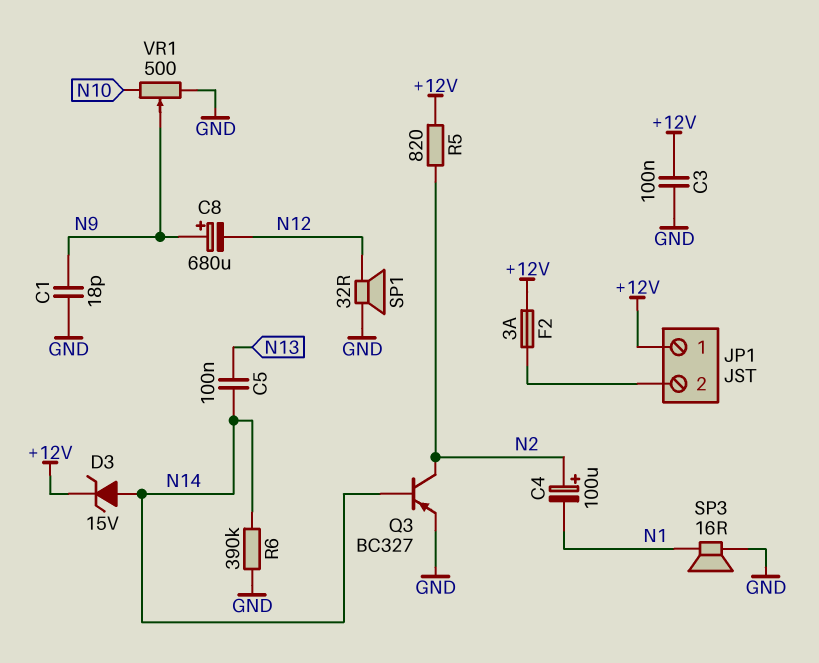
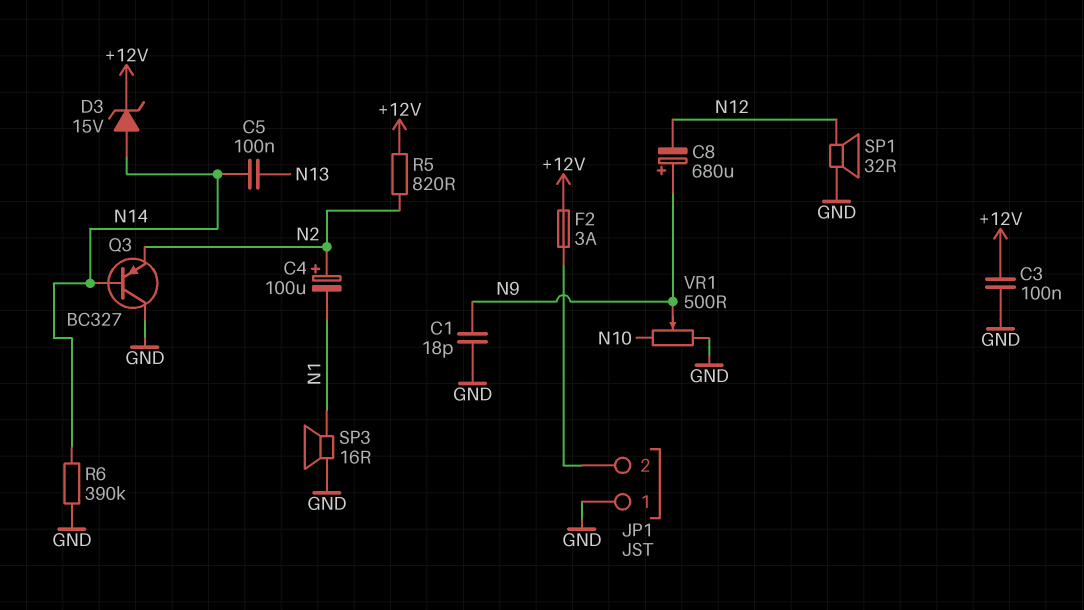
JP1 pin 1: +12V -> GND
Q3: PNP BC327 (B N14, C N2, E GND) -> PNP BC327 (B N14, C GND, E N2)

